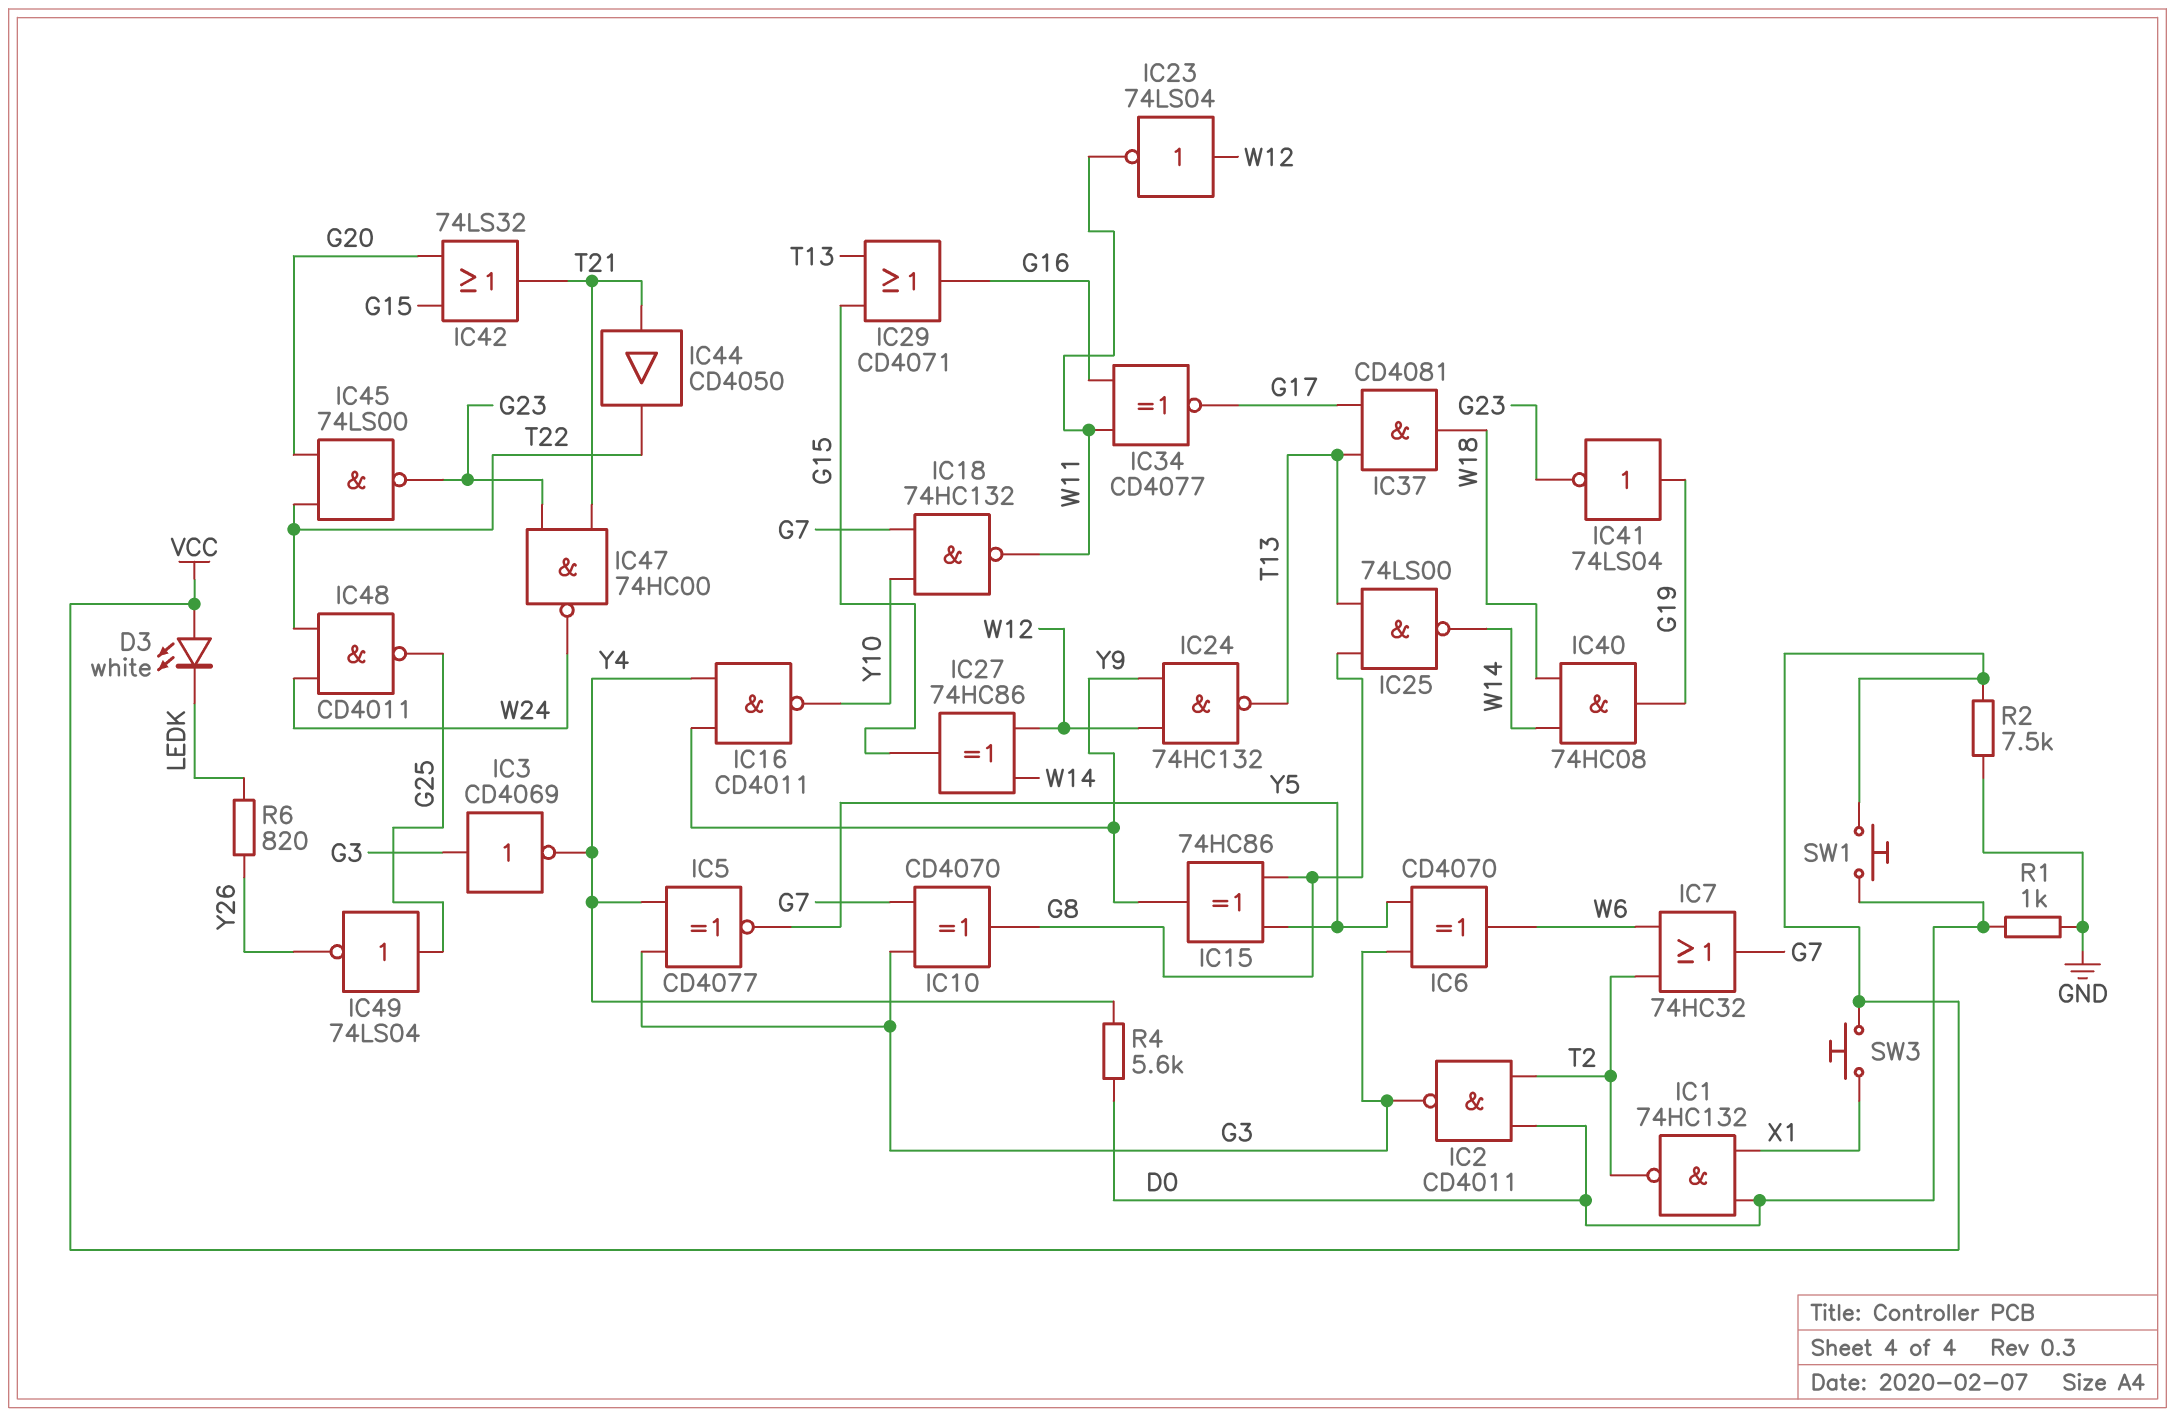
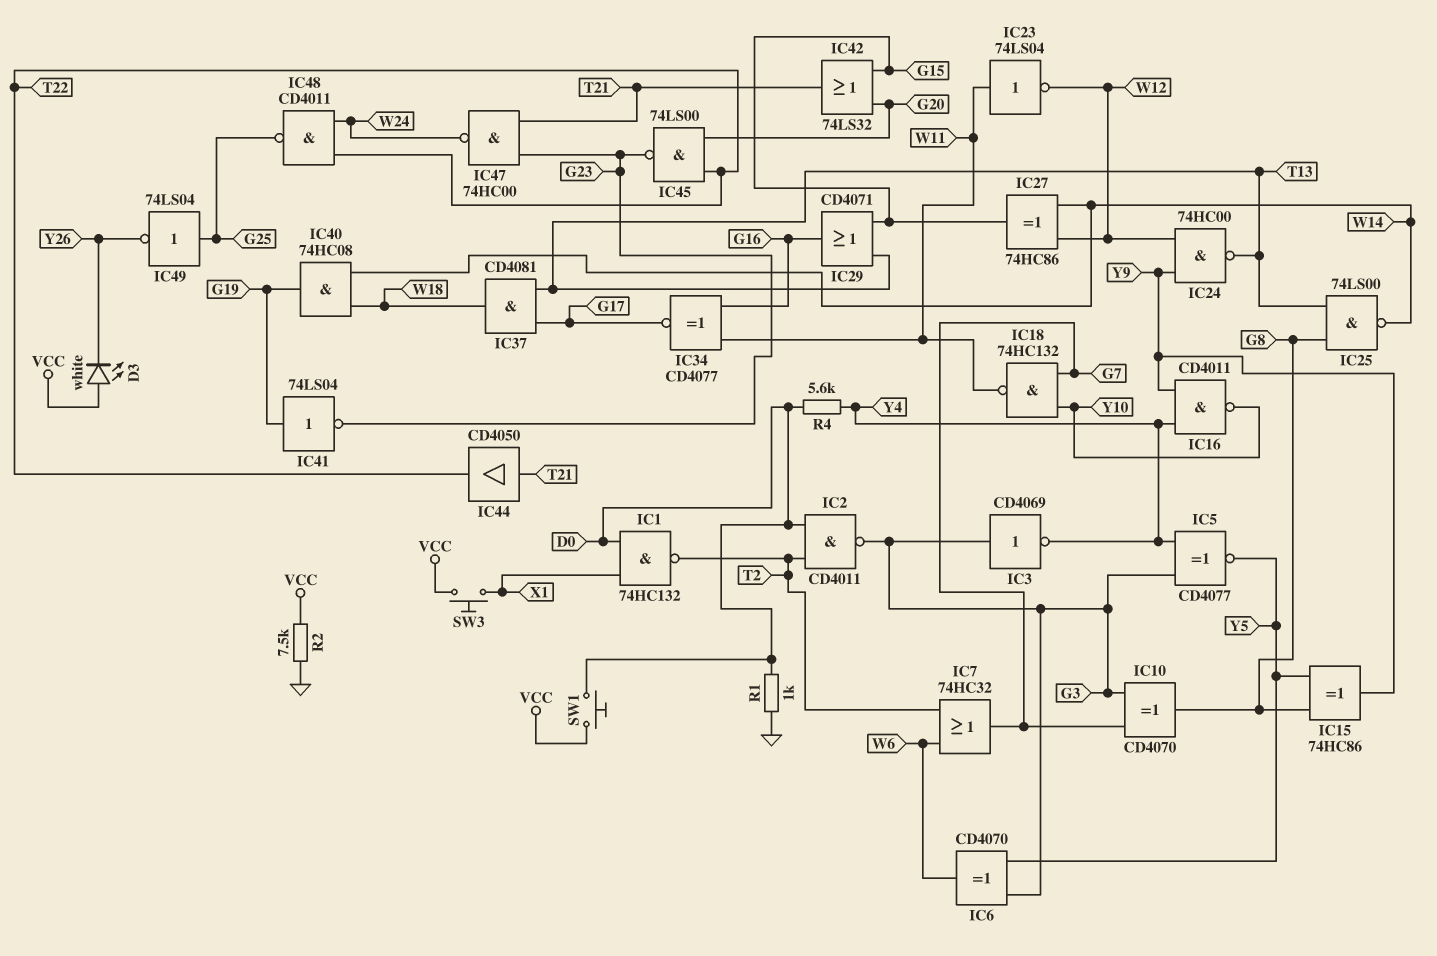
D3: LED white (A VCC, K LEDK) -> LED white (A VCC, K Y26)
IC23: NOT 74LS04 (in W12, out W11) -> NOT 74LS04 (in W11, out W12)
IC24: NAND 74HC132 (in W12, in Y9, out T13) -> NAND 74HC00 (in W12, in Y9, out T13)
R6: 820 (LEDK, Y26) -> none

